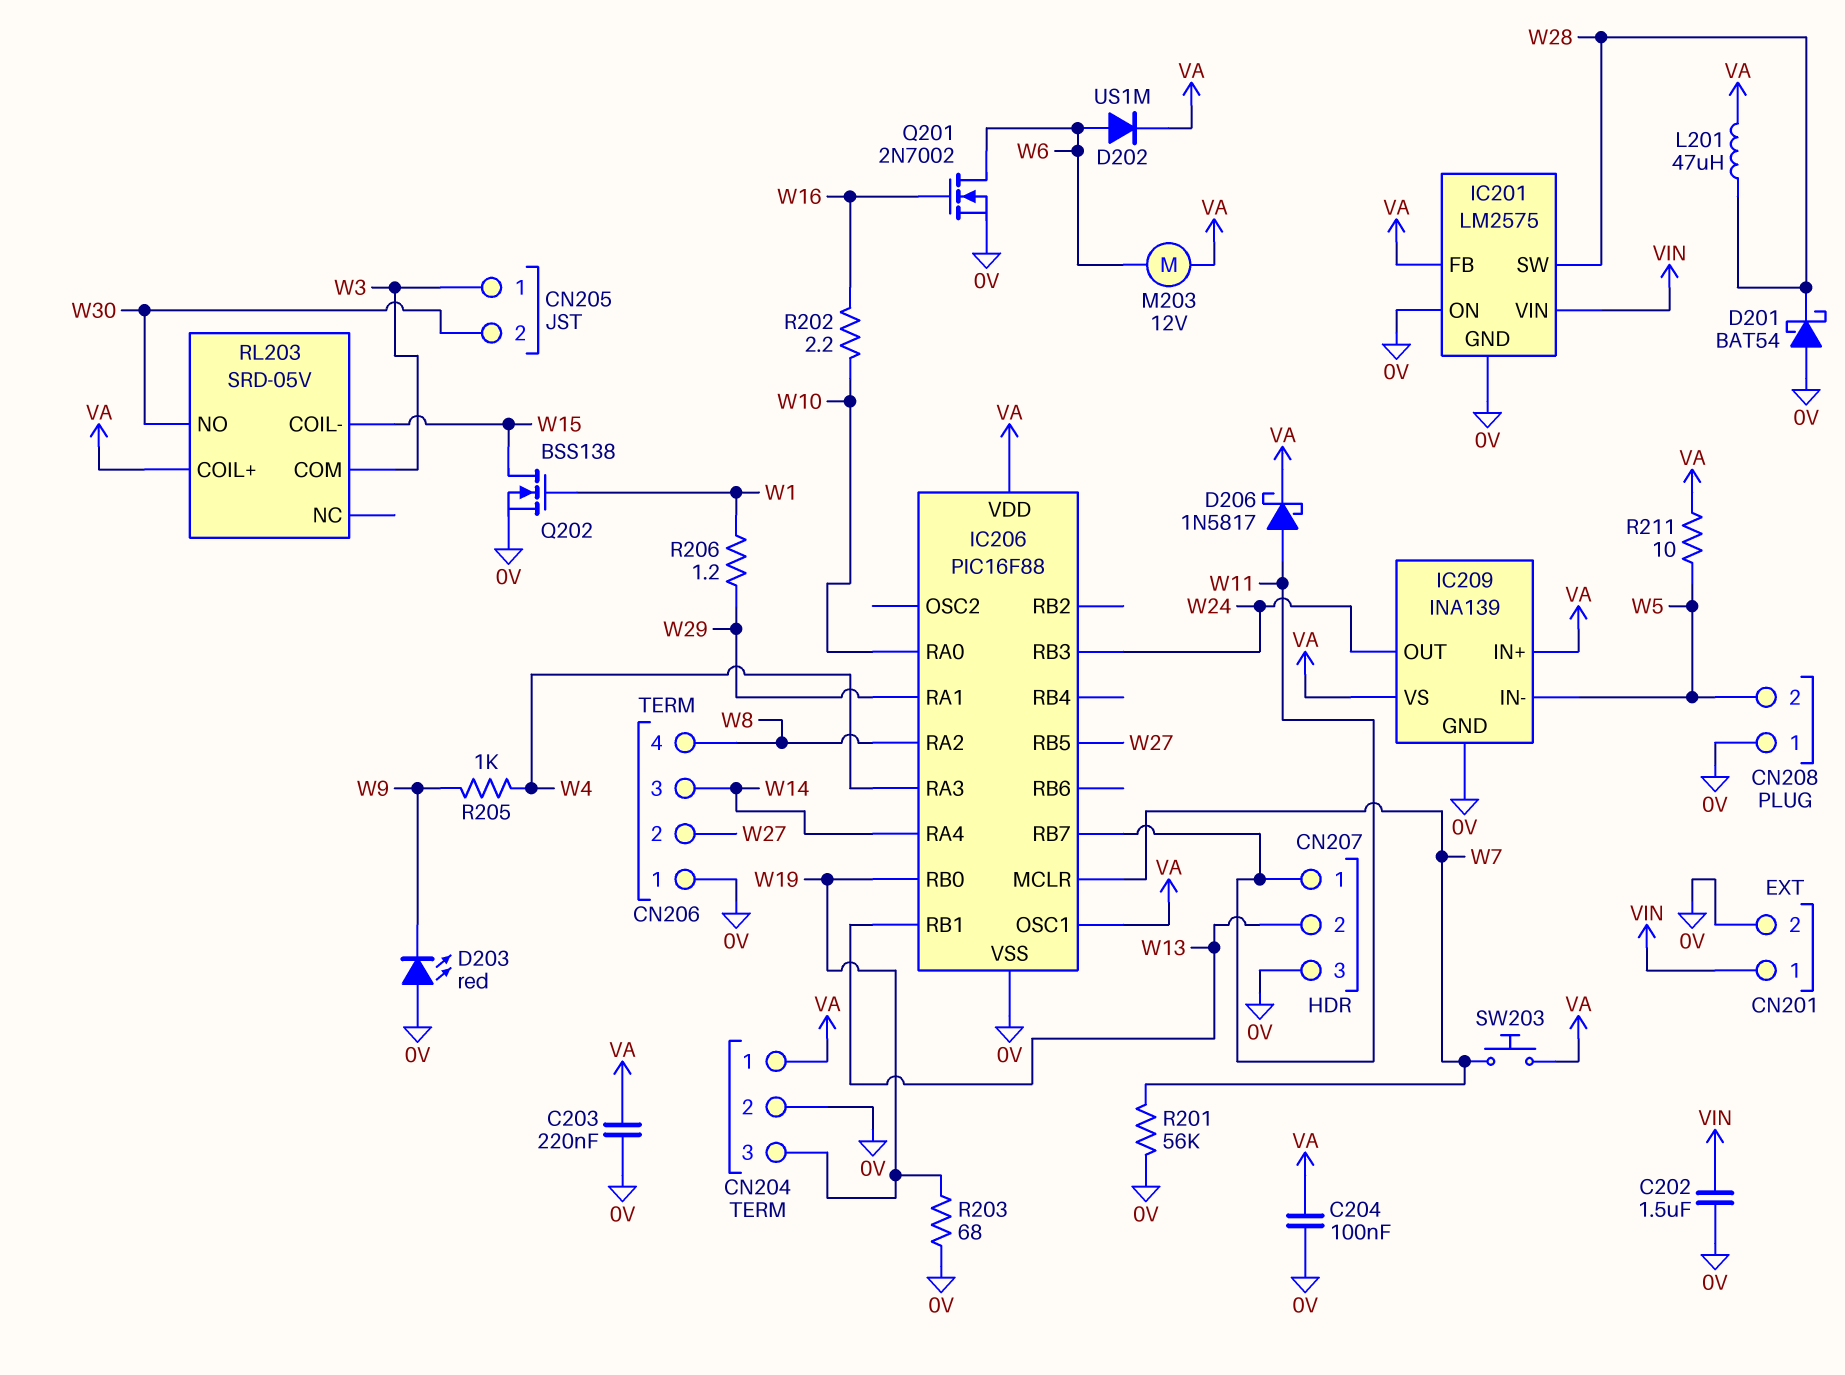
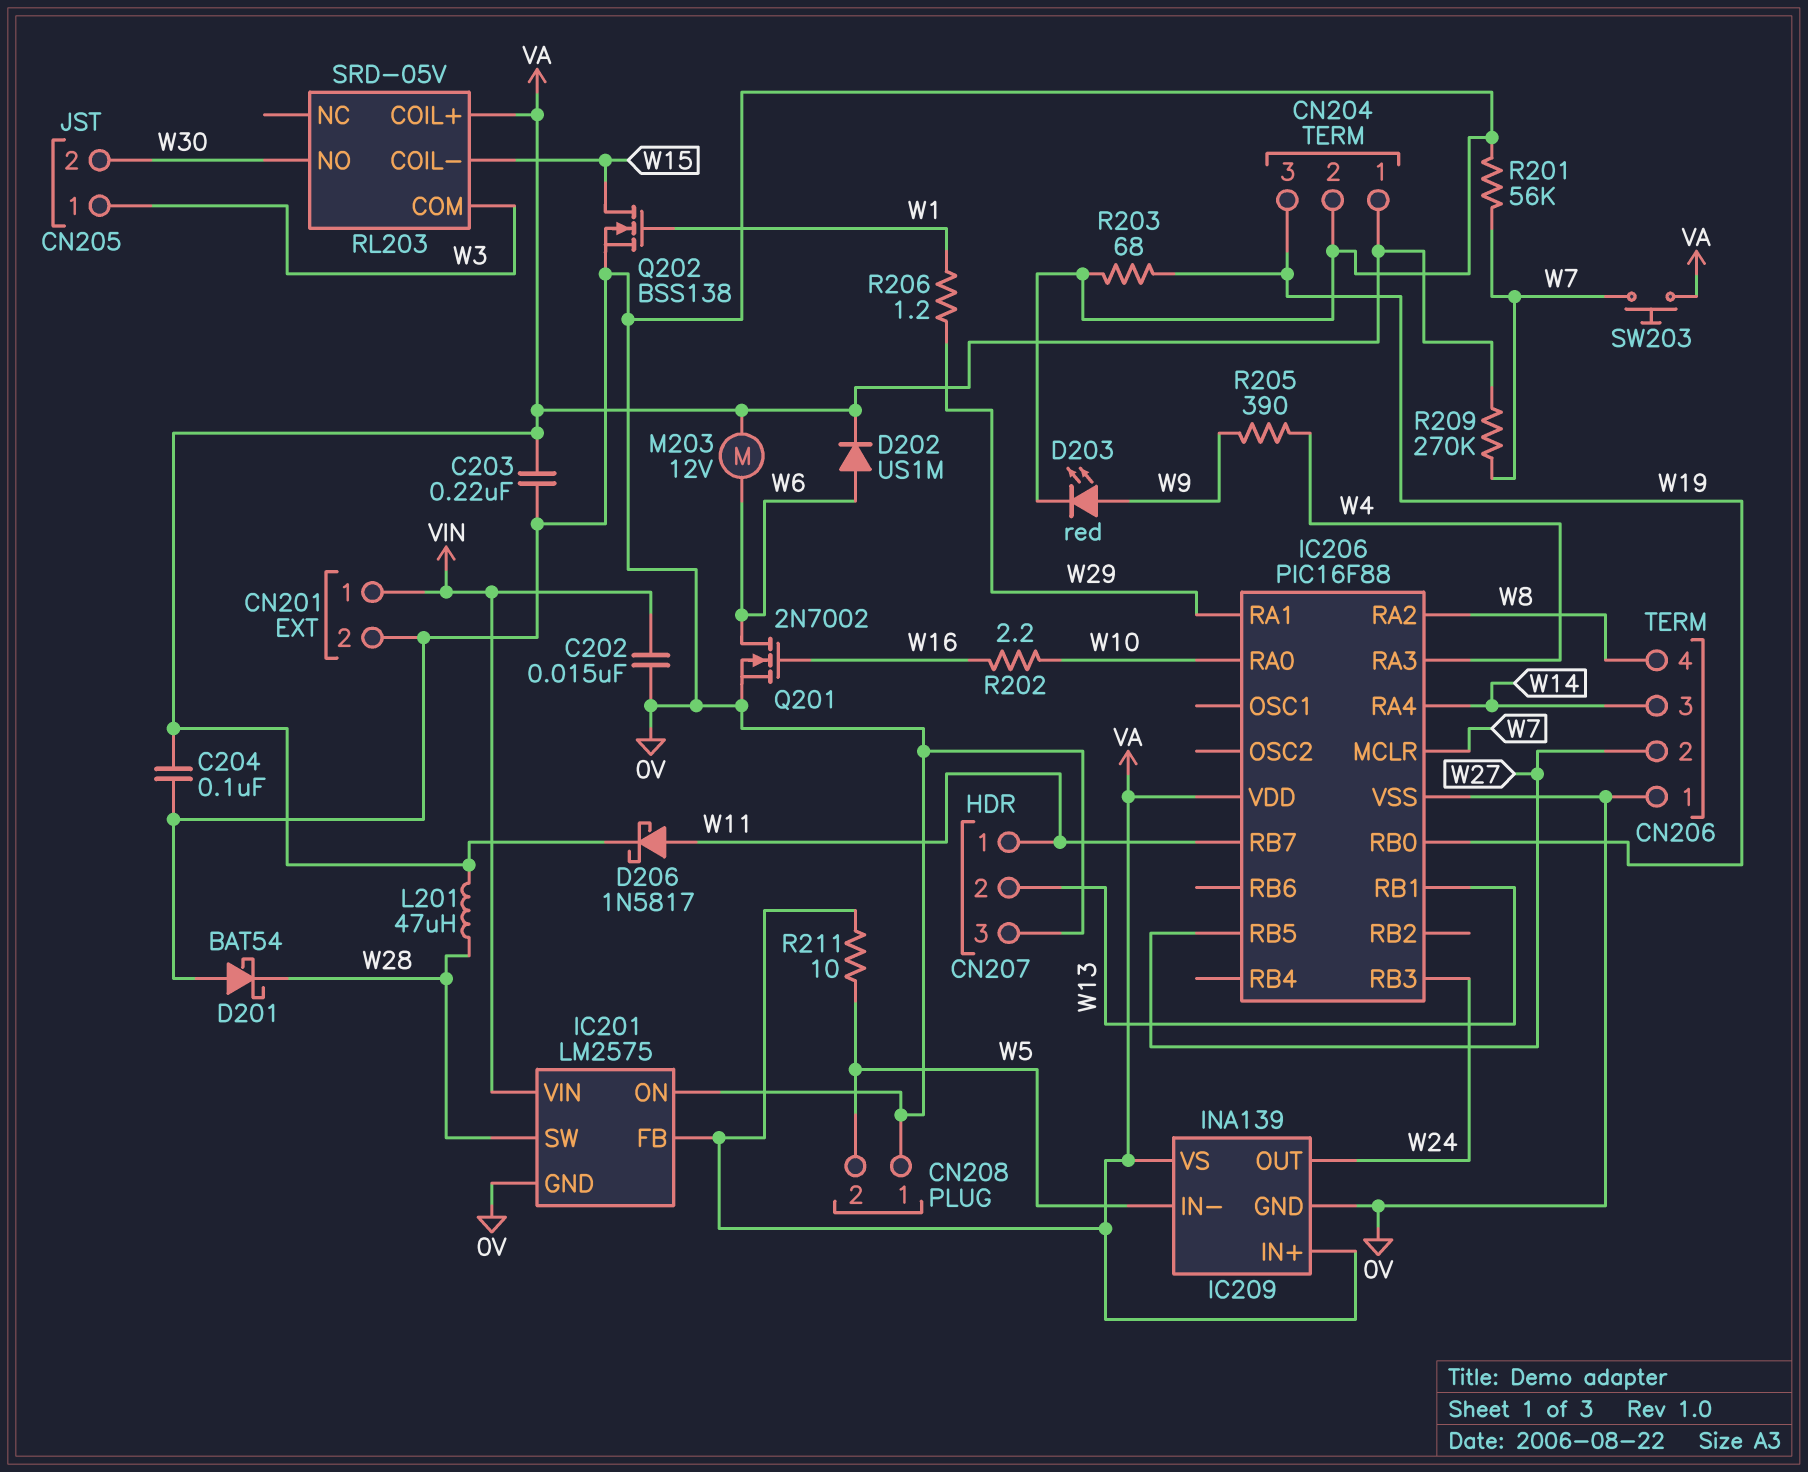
C202: 1.5uF (0V, VIN) -> 15nF (0V, VIN)
D203: LED red (A 0V, K W9) -> LED red (A W9, K 0V)
IC206 pin OSC1: VA -> none
R205: 1k (W4, W9) -> 390 (W4, W9)
R209: none -> 270k (VA, W7)

